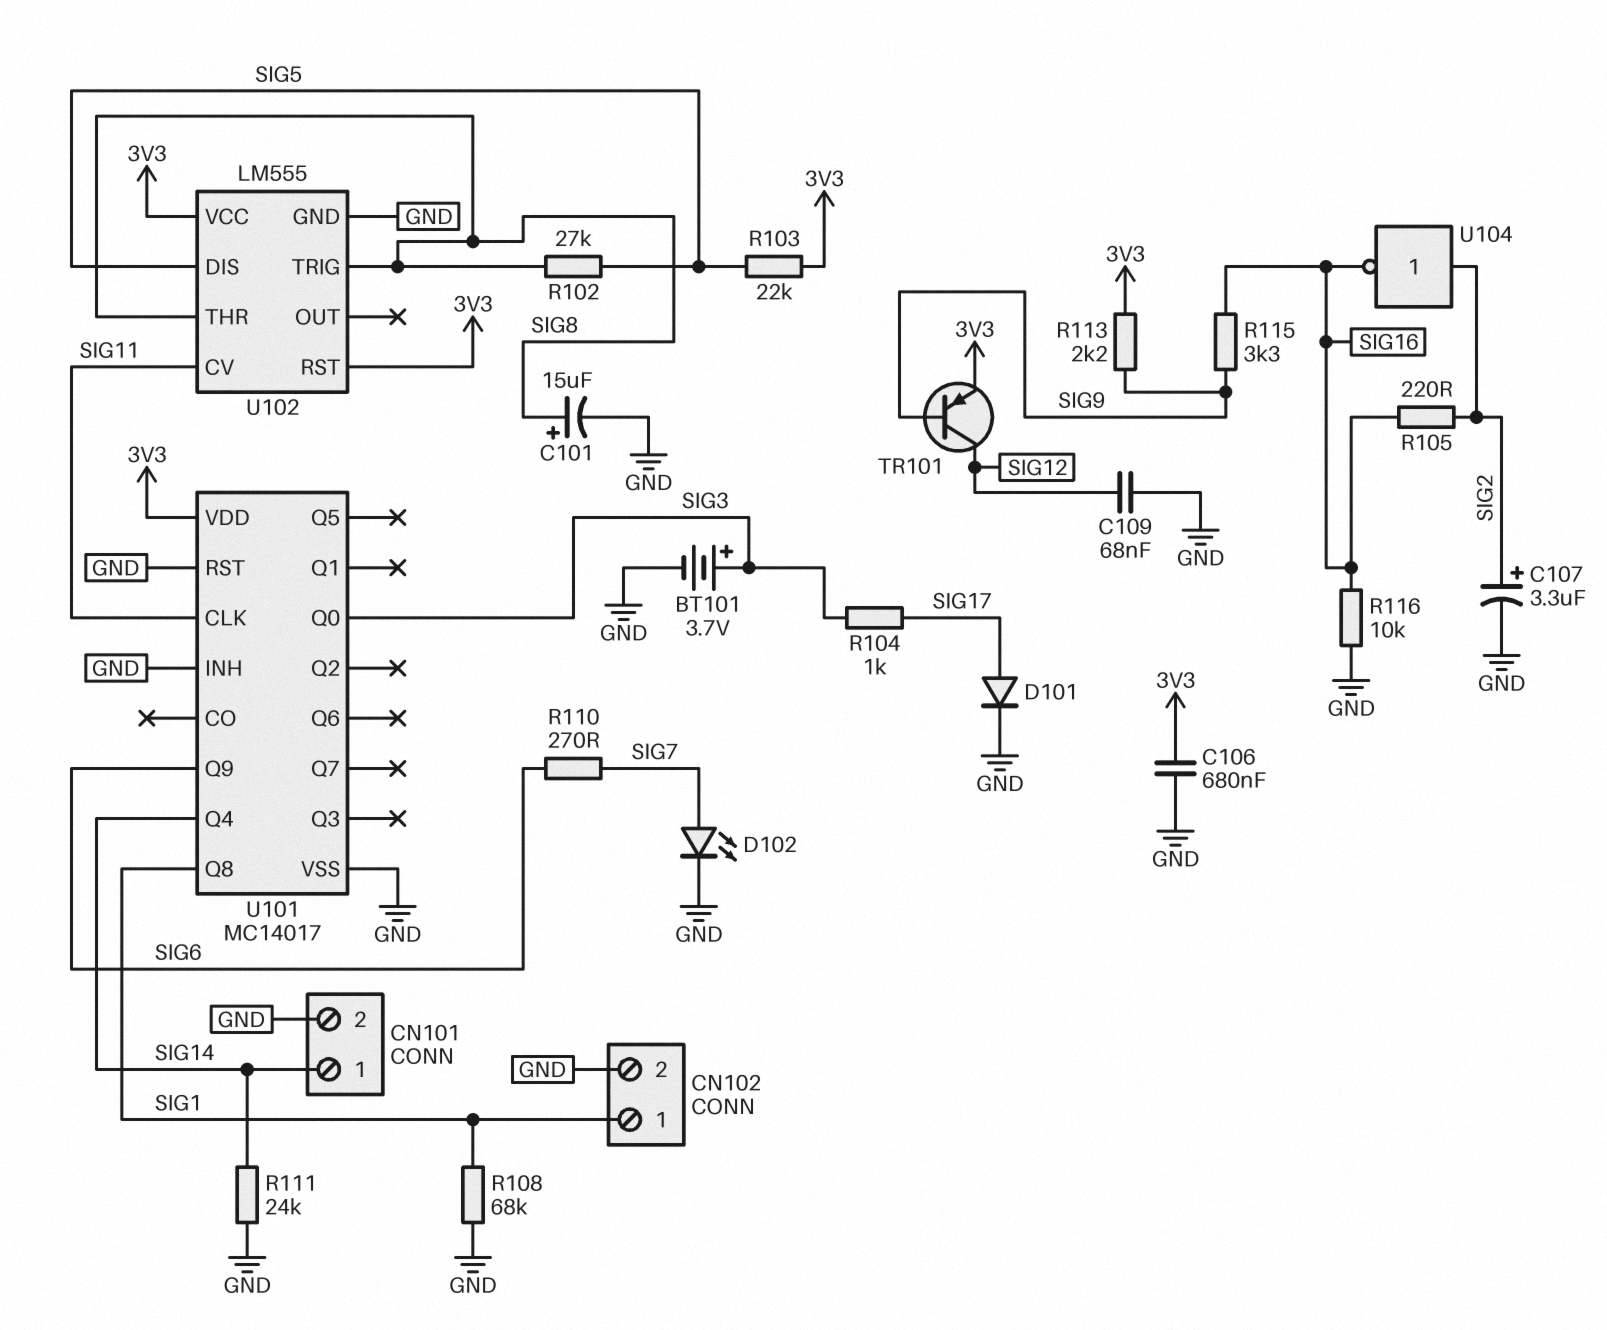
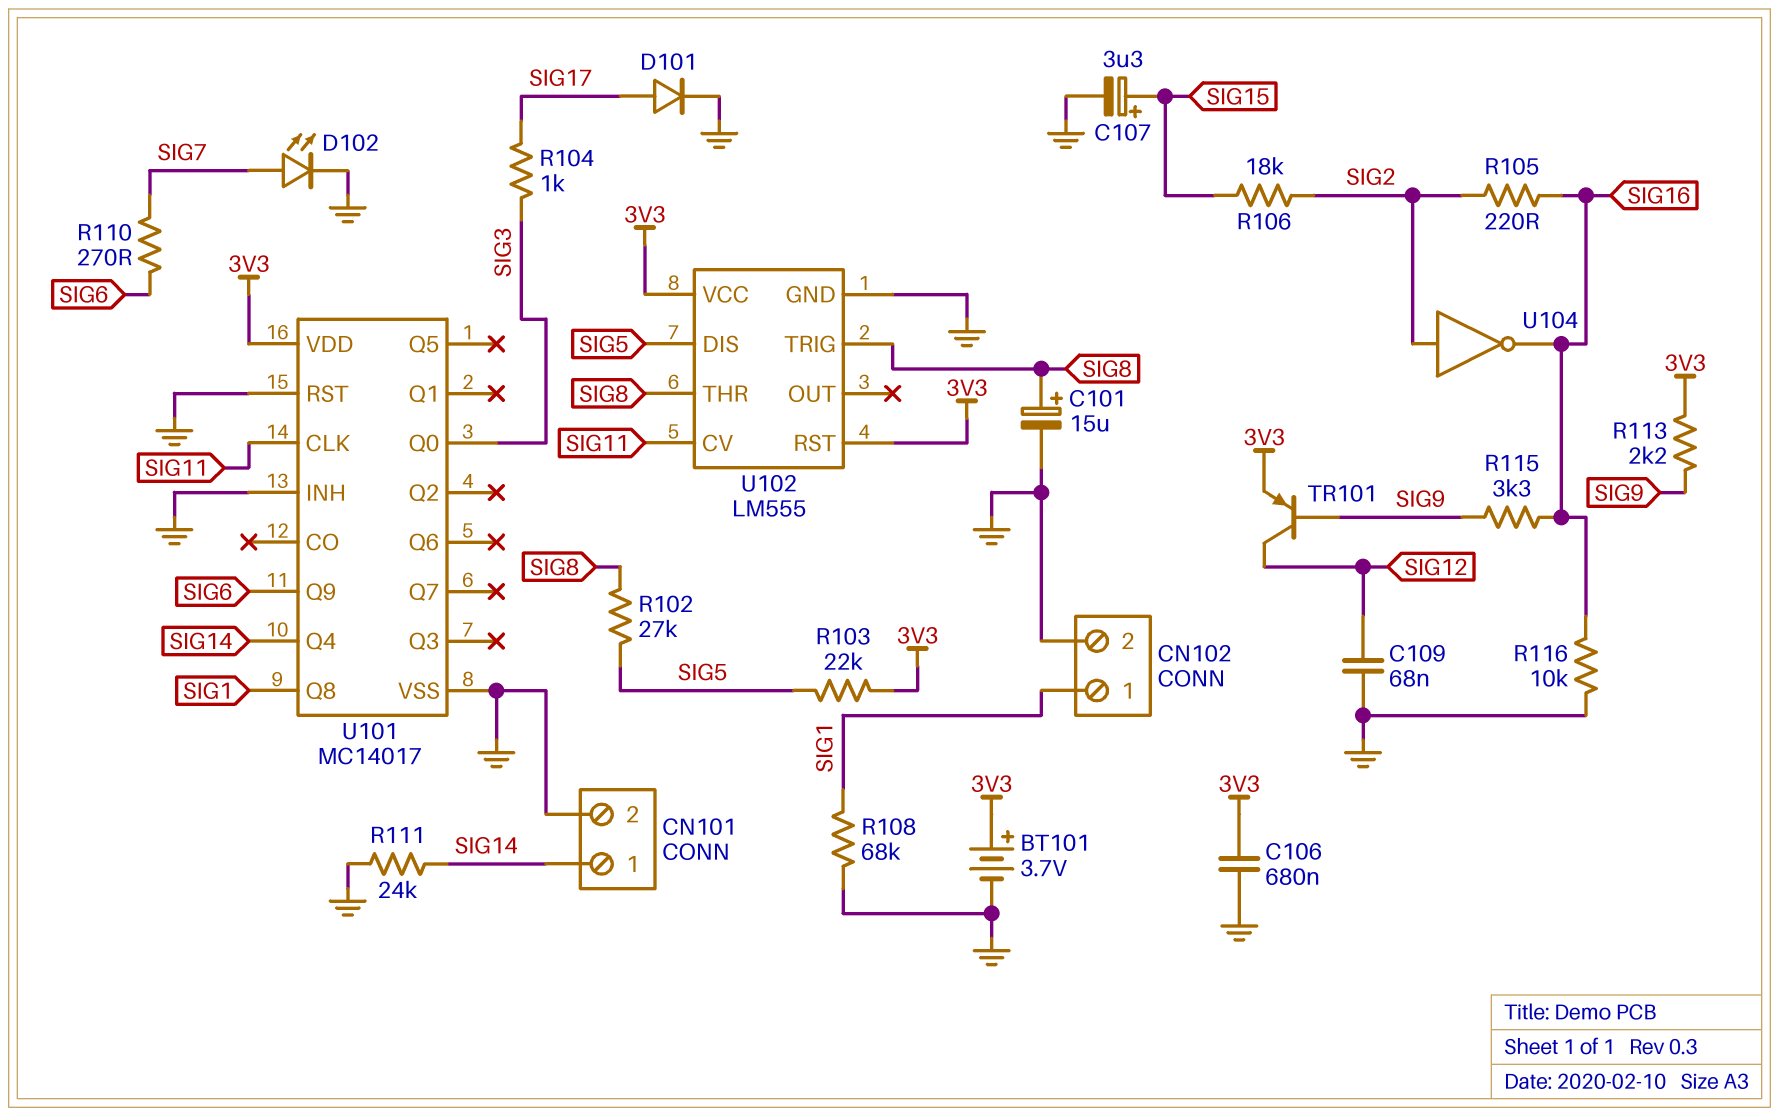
BT101: 3.7V (plus SIG3, minus GND) -> 3.7V (plus 3V3, minus GND)
C107: 3.3uF (plus SIG2, minus GND) -> 3.3uF (plus SIG15, minus GND)
R106: none -> 18k (SIG2, SIG15)

